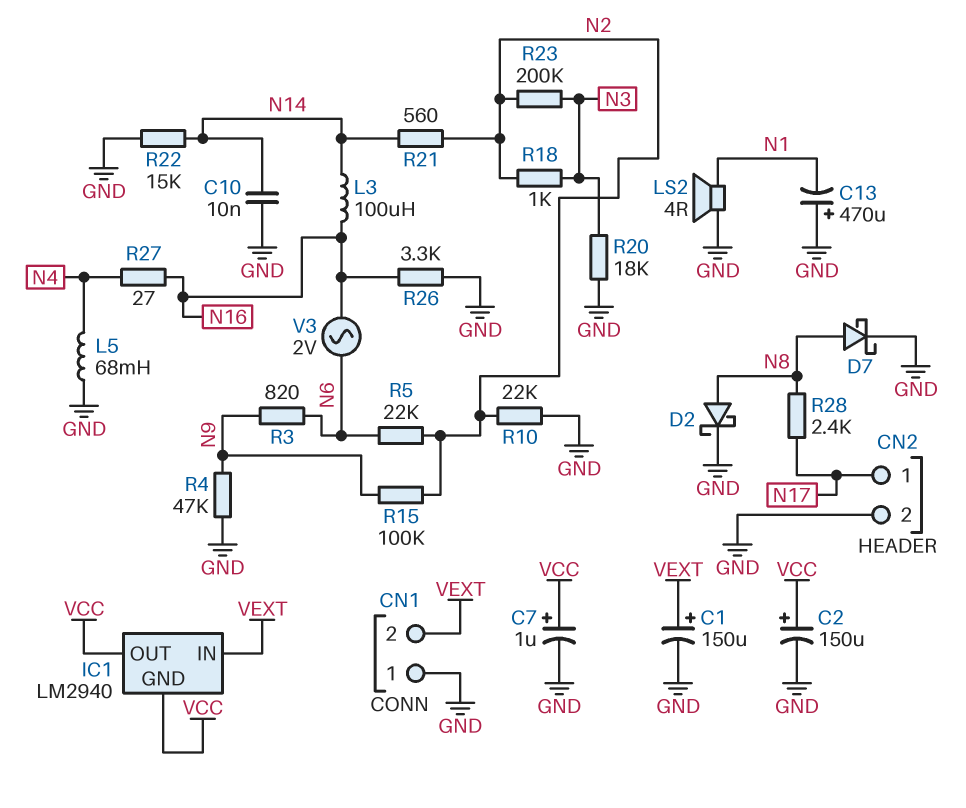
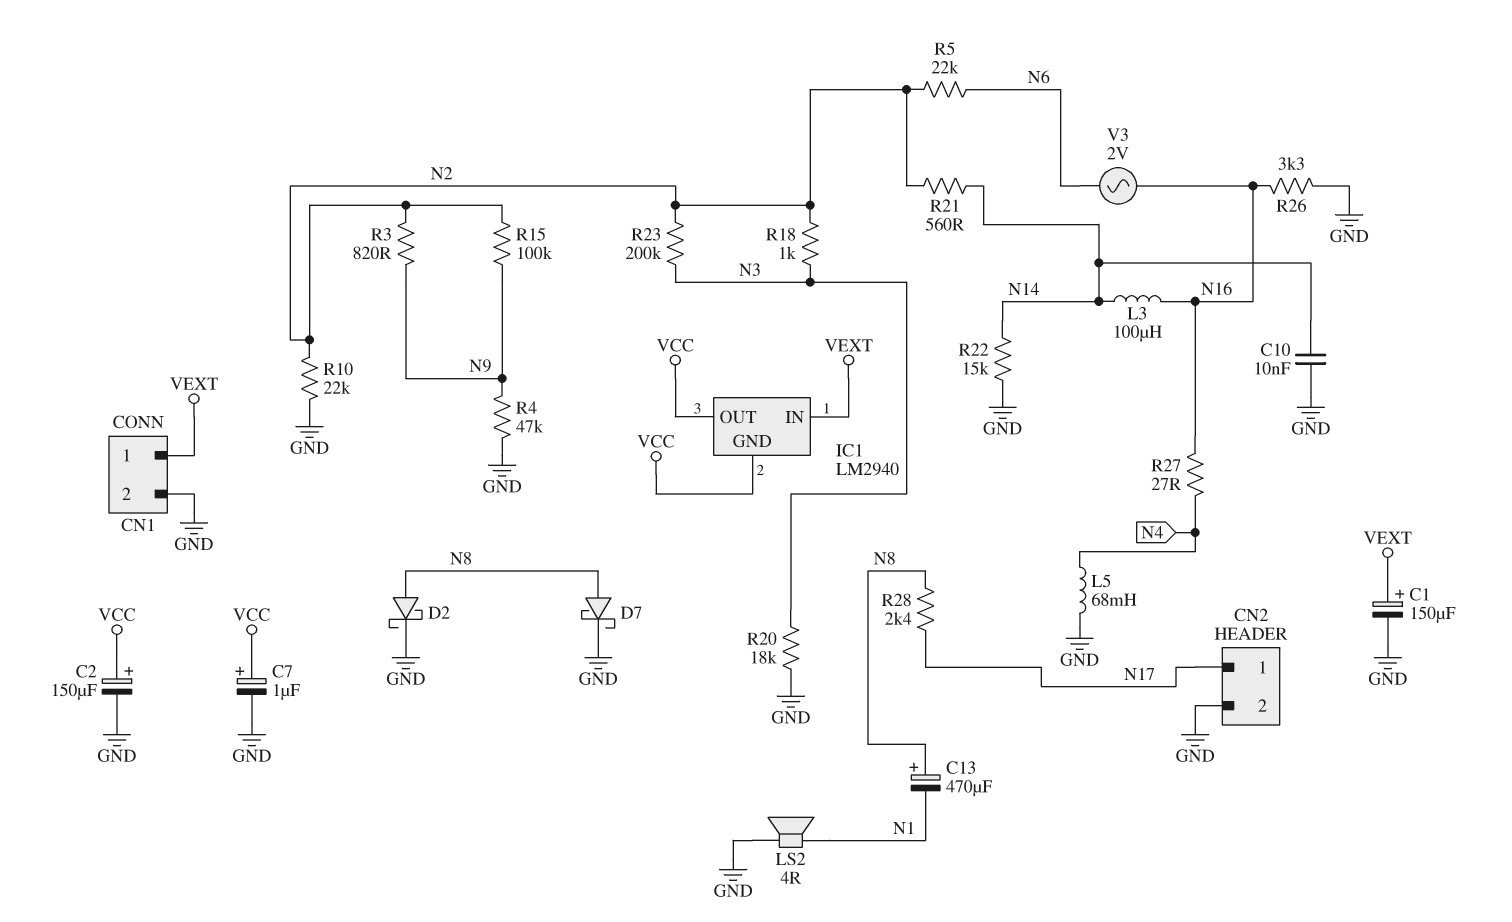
C13: 470uF (plus GND, minus N1) -> 470uF (plus N8, minus N1)
CN1 pin 1: GND -> VEXT
CN1 pin 2: VEXT -> GND
R3: 820 (N6, N9) -> 820 (N2, N9)

